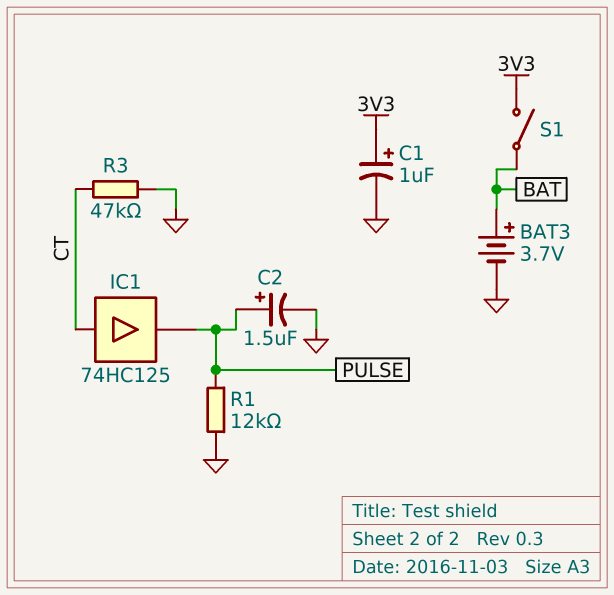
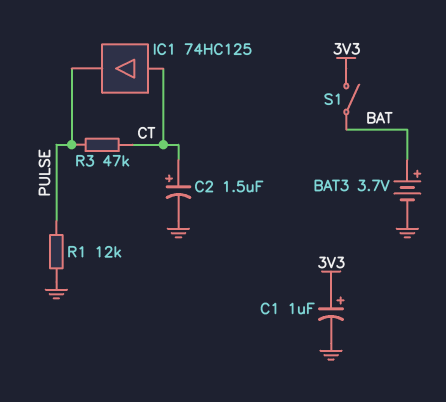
C2: 1.5uF (plus PULSE, minus GND) -> 1.5uF (plus CT, minus GND)
R3: 47k (CT, GND) -> 47k (CT, PULSE)

